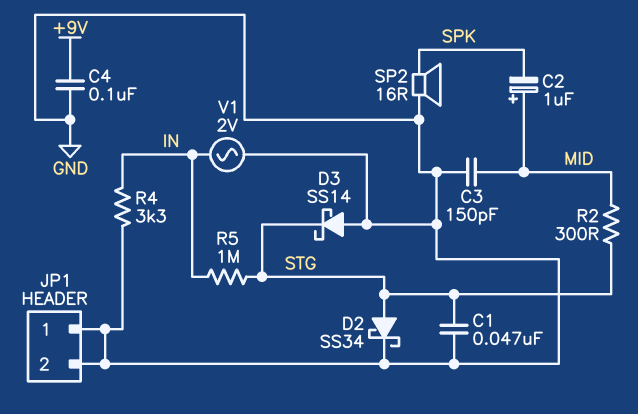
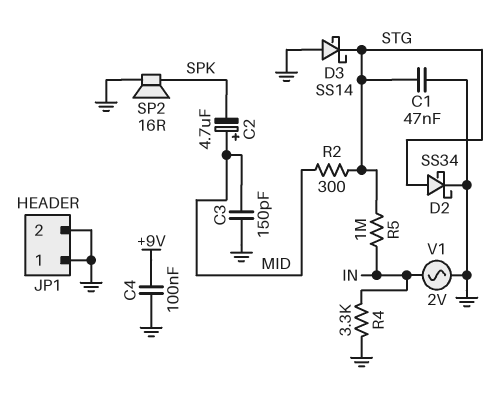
C2: 1uF (plus MID, minus SPK) -> 4.7uF (plus MID, minus SPK)

